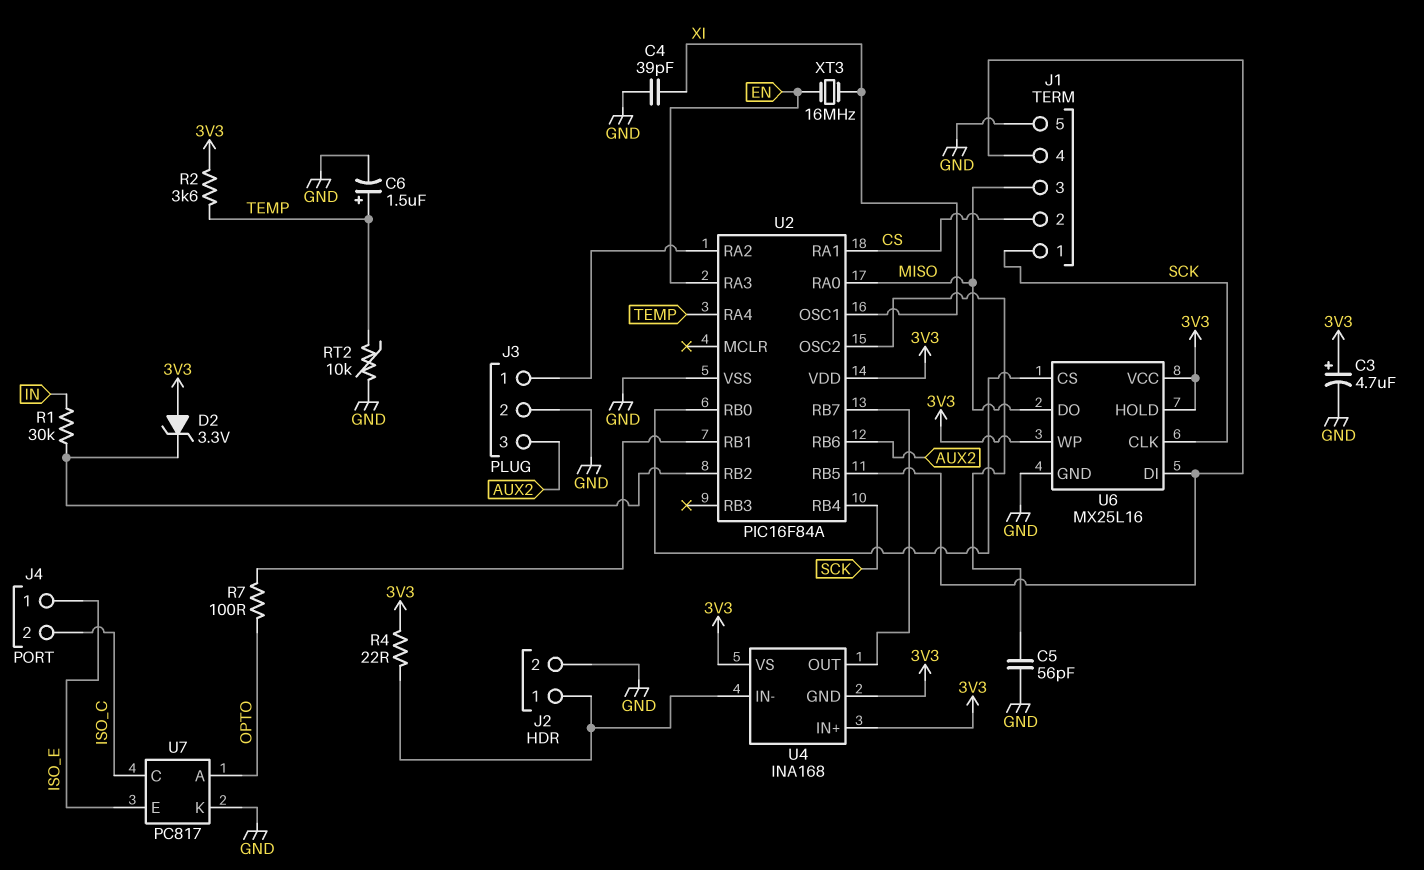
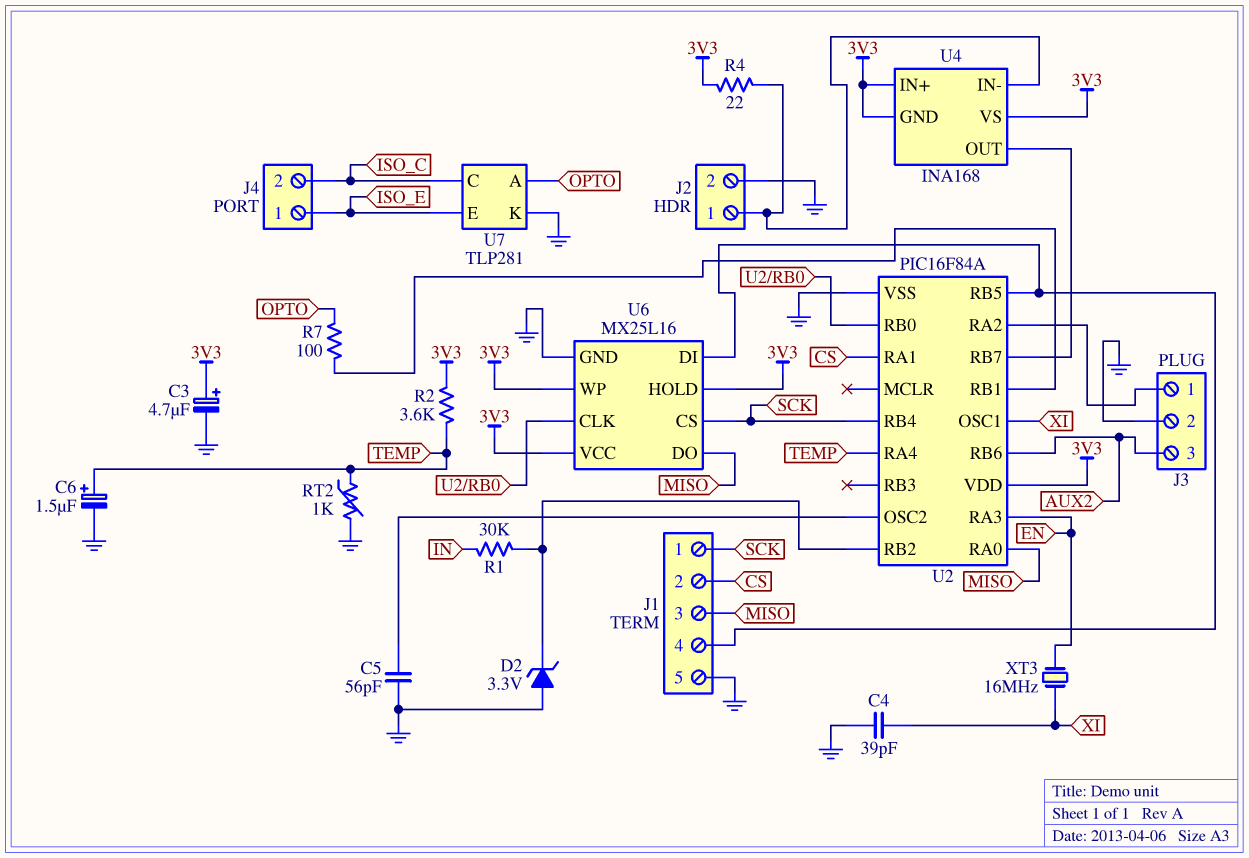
D2: zener 3.3V (A 3V3, K U2/RB2) -> zener 3.3V (A GND, K U2/RB2)
RT2: 10k (GND, TEMP) -> 1k (GND, TEMP)
U6 pin CLK: SCK -> U2/RB0
U6 pin CS: U2/RB0 -> SCK
U7: PC817 -> TLP281

